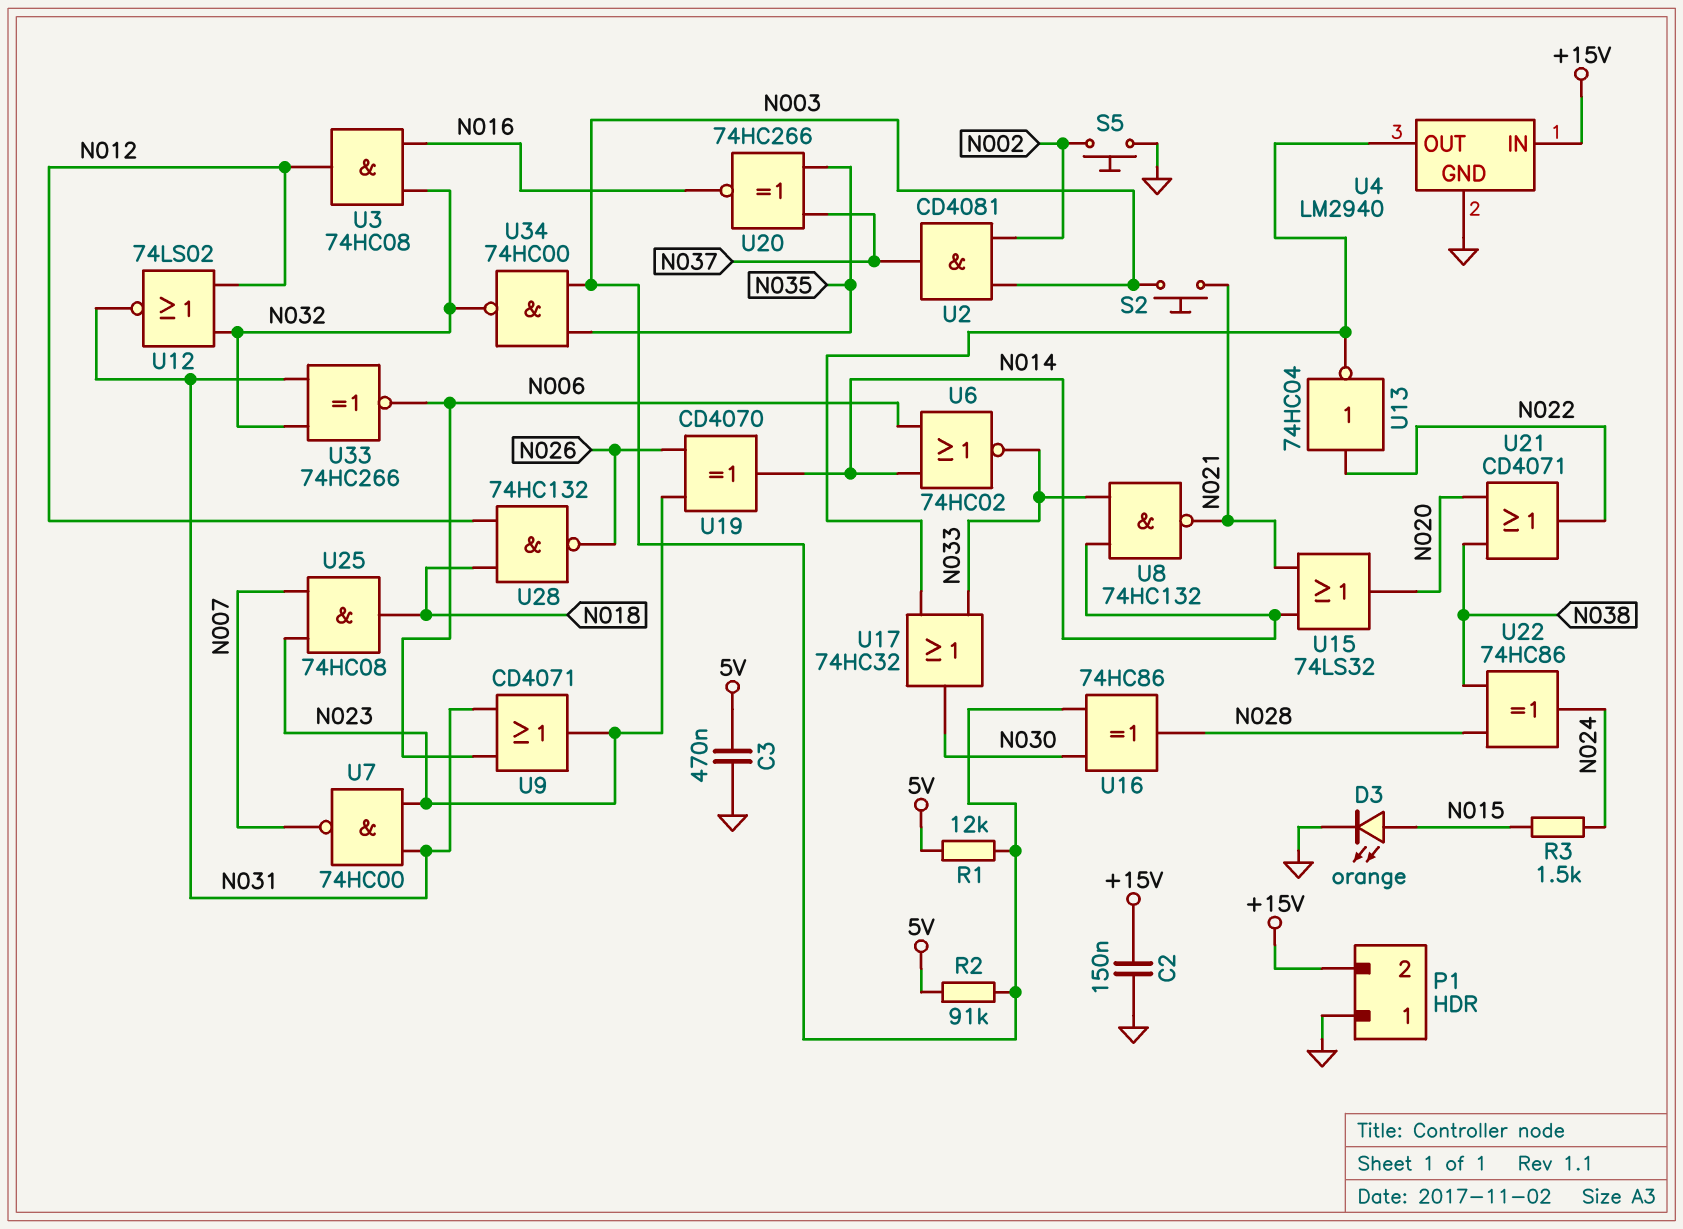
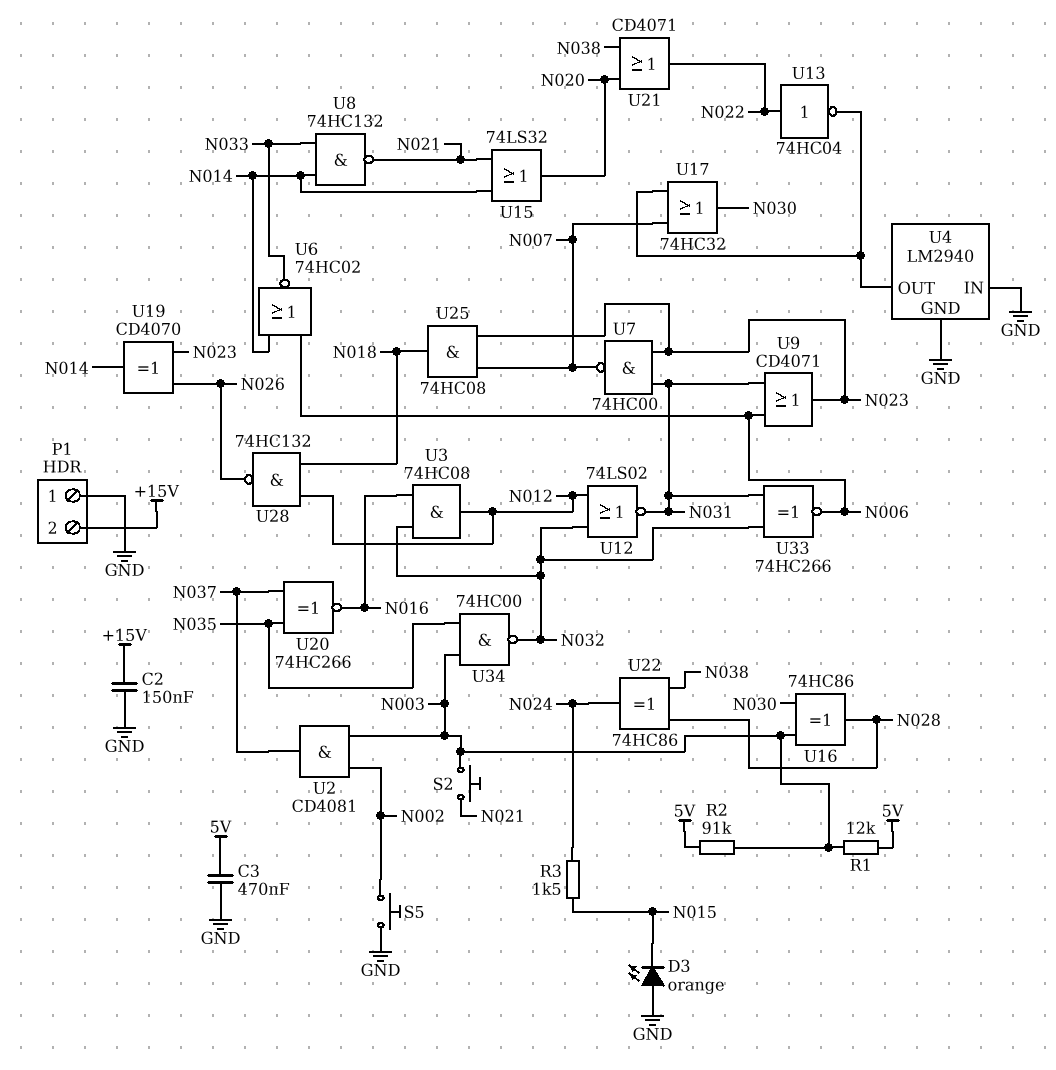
D3: LED orange (A N015, K GND) -> LED orange (A GND, K N015)
U4 pin IN: +15V -> GND
U17: OR 74HC32 (in N033, in U4/OUT, out N030) -> OR 74HC32 (in N007, in U4/OUT, out N030)

